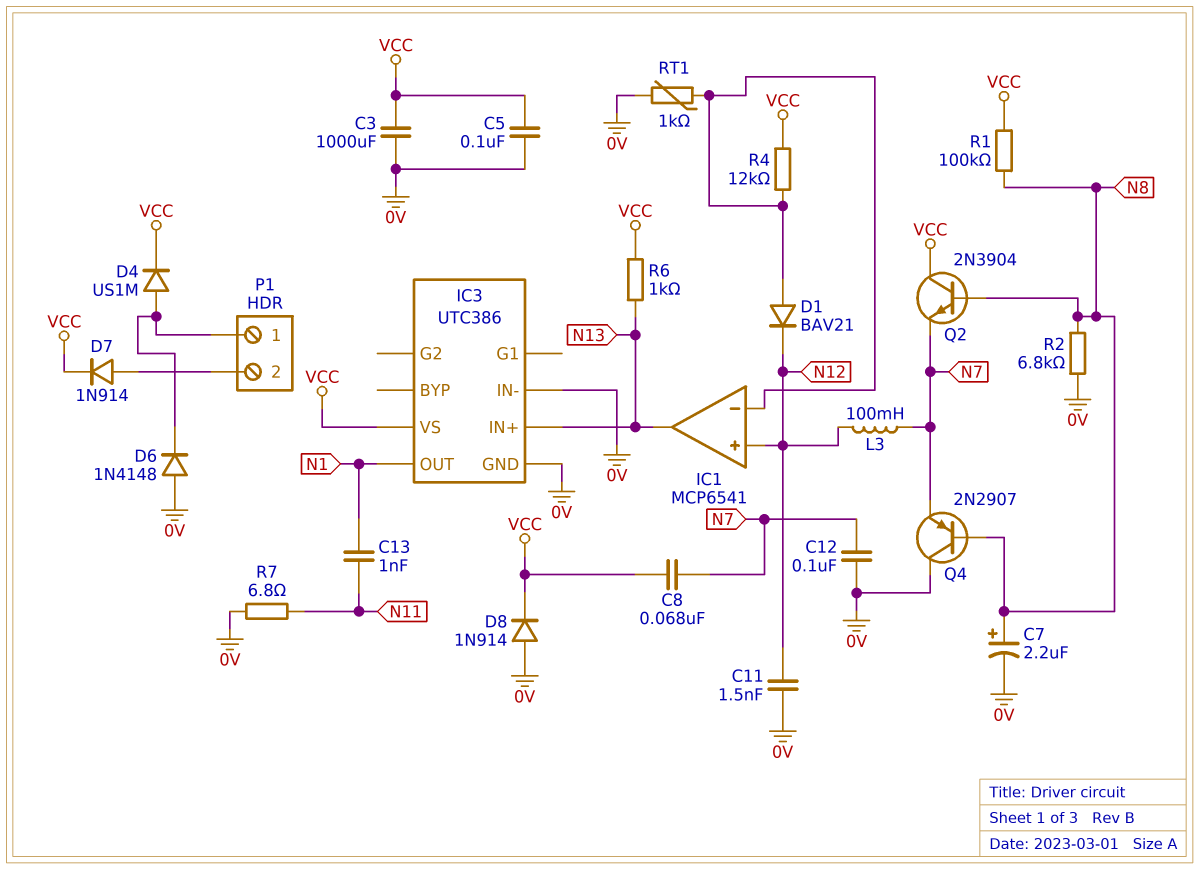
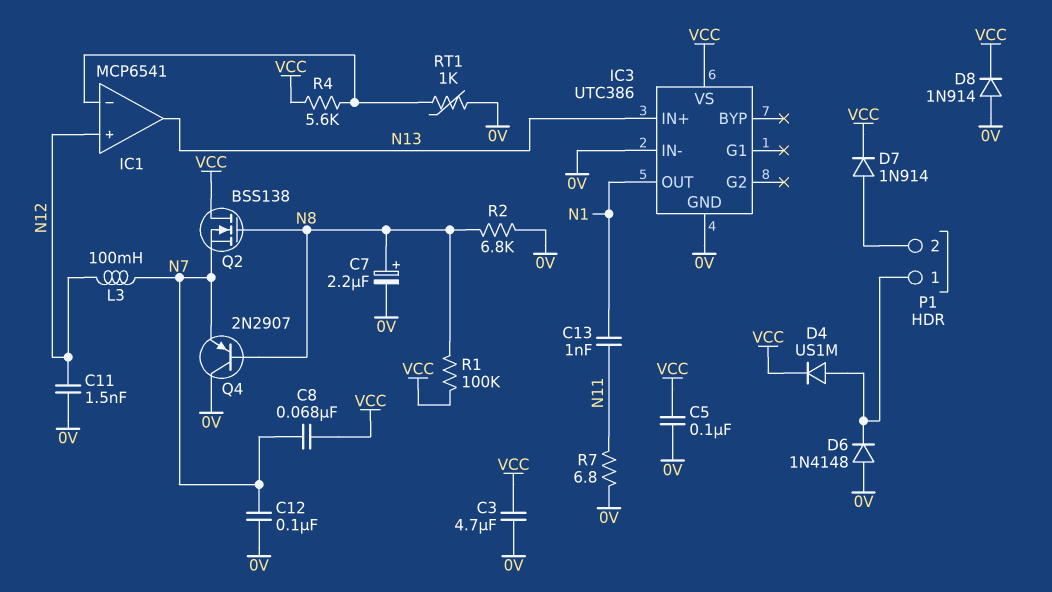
C3: 1000uF (0V, VCC) -> 4.7uF (0V, VCC)
D1: diode BAV21 (A IC1/in-, K N12) -> none
Q2: NPN 2N3904 (B N8, C VCC, E N7) -> NMOS BSS138 (G N8, D VCC, S N7)
R4: 12k (IC1/in-, VCC) -> 5.6k (IC1/in-, VCC)
R6: 1k (N13, VCC) -> none

